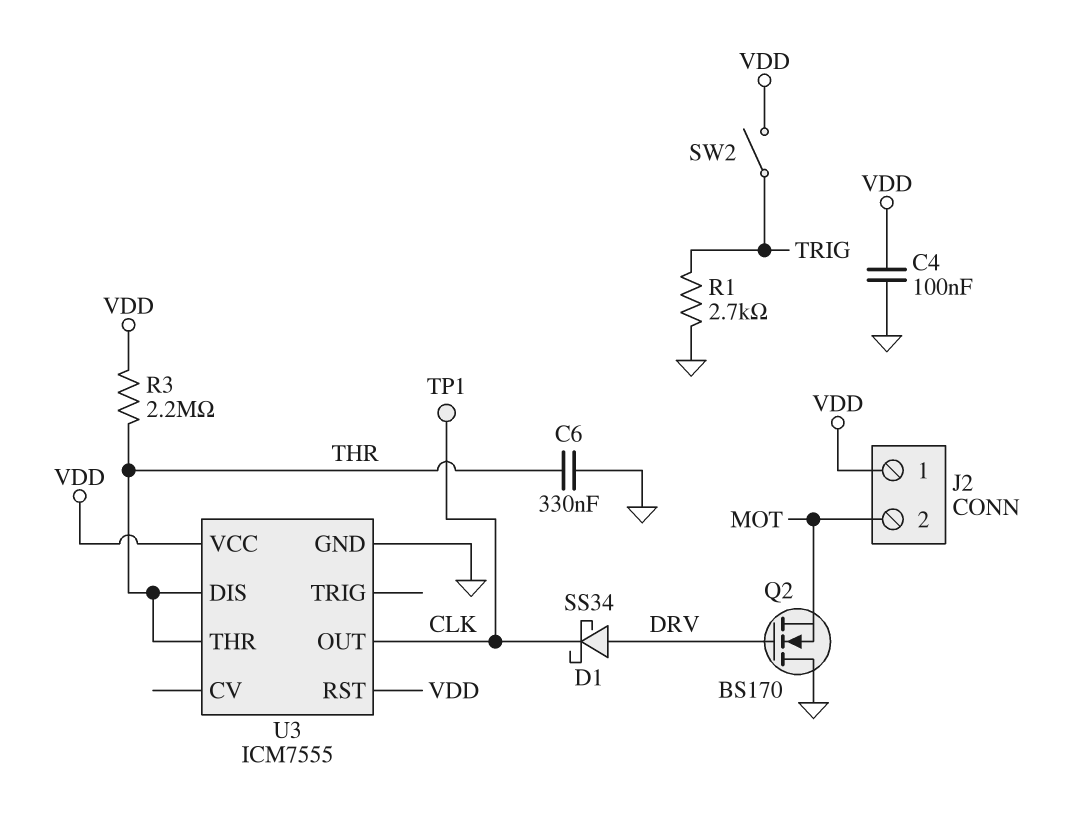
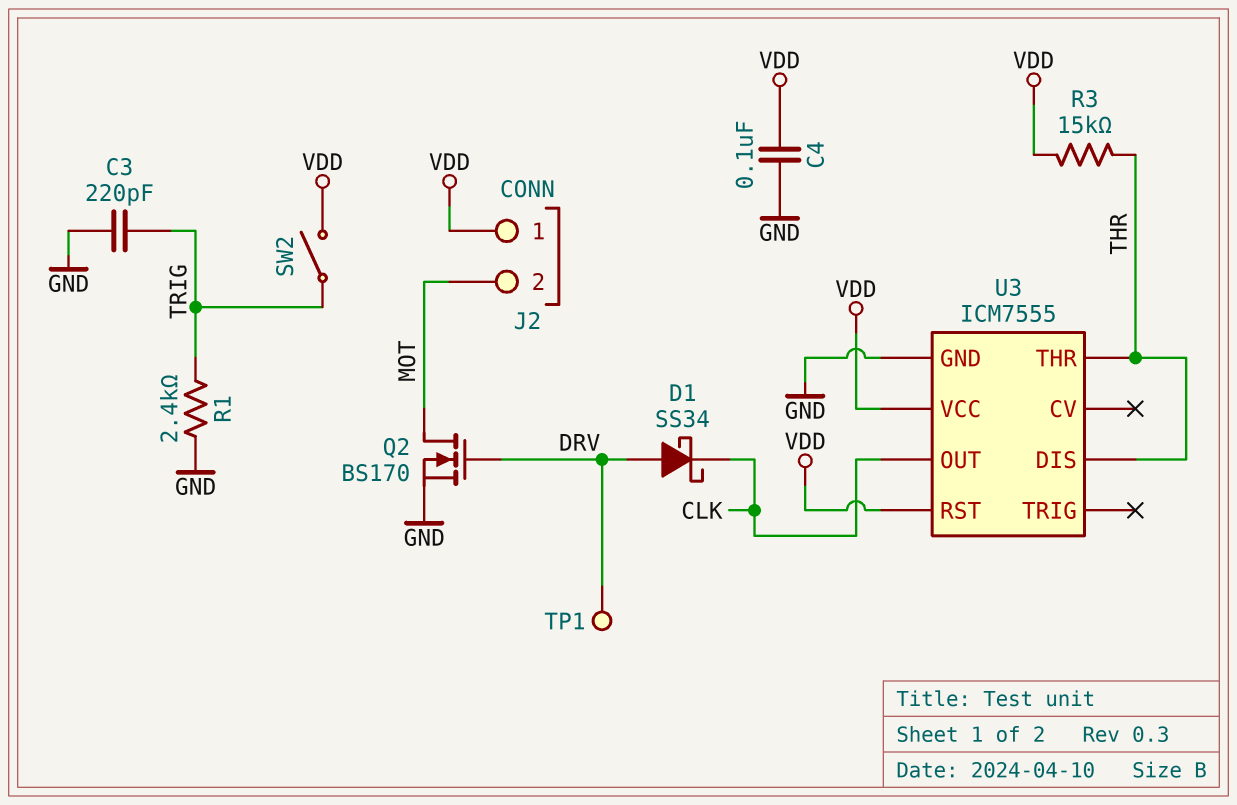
C3: none -> 220pF (GND, TRIG)
C6: 330nF (GND, THR) -> none
Q2: NMOS BS170 (G DRV, D GND, S MOT) -> NMOS BS170 (G DRV, D MOT, S GND)
R1: 2.7k (GND, TRIG) -> 2.4k (GND, TRIG)
R3: 2.2M (THR, VDD) -> 15k (THR, VDD)
TP1: test point (CLK) -> test point (DRV)

